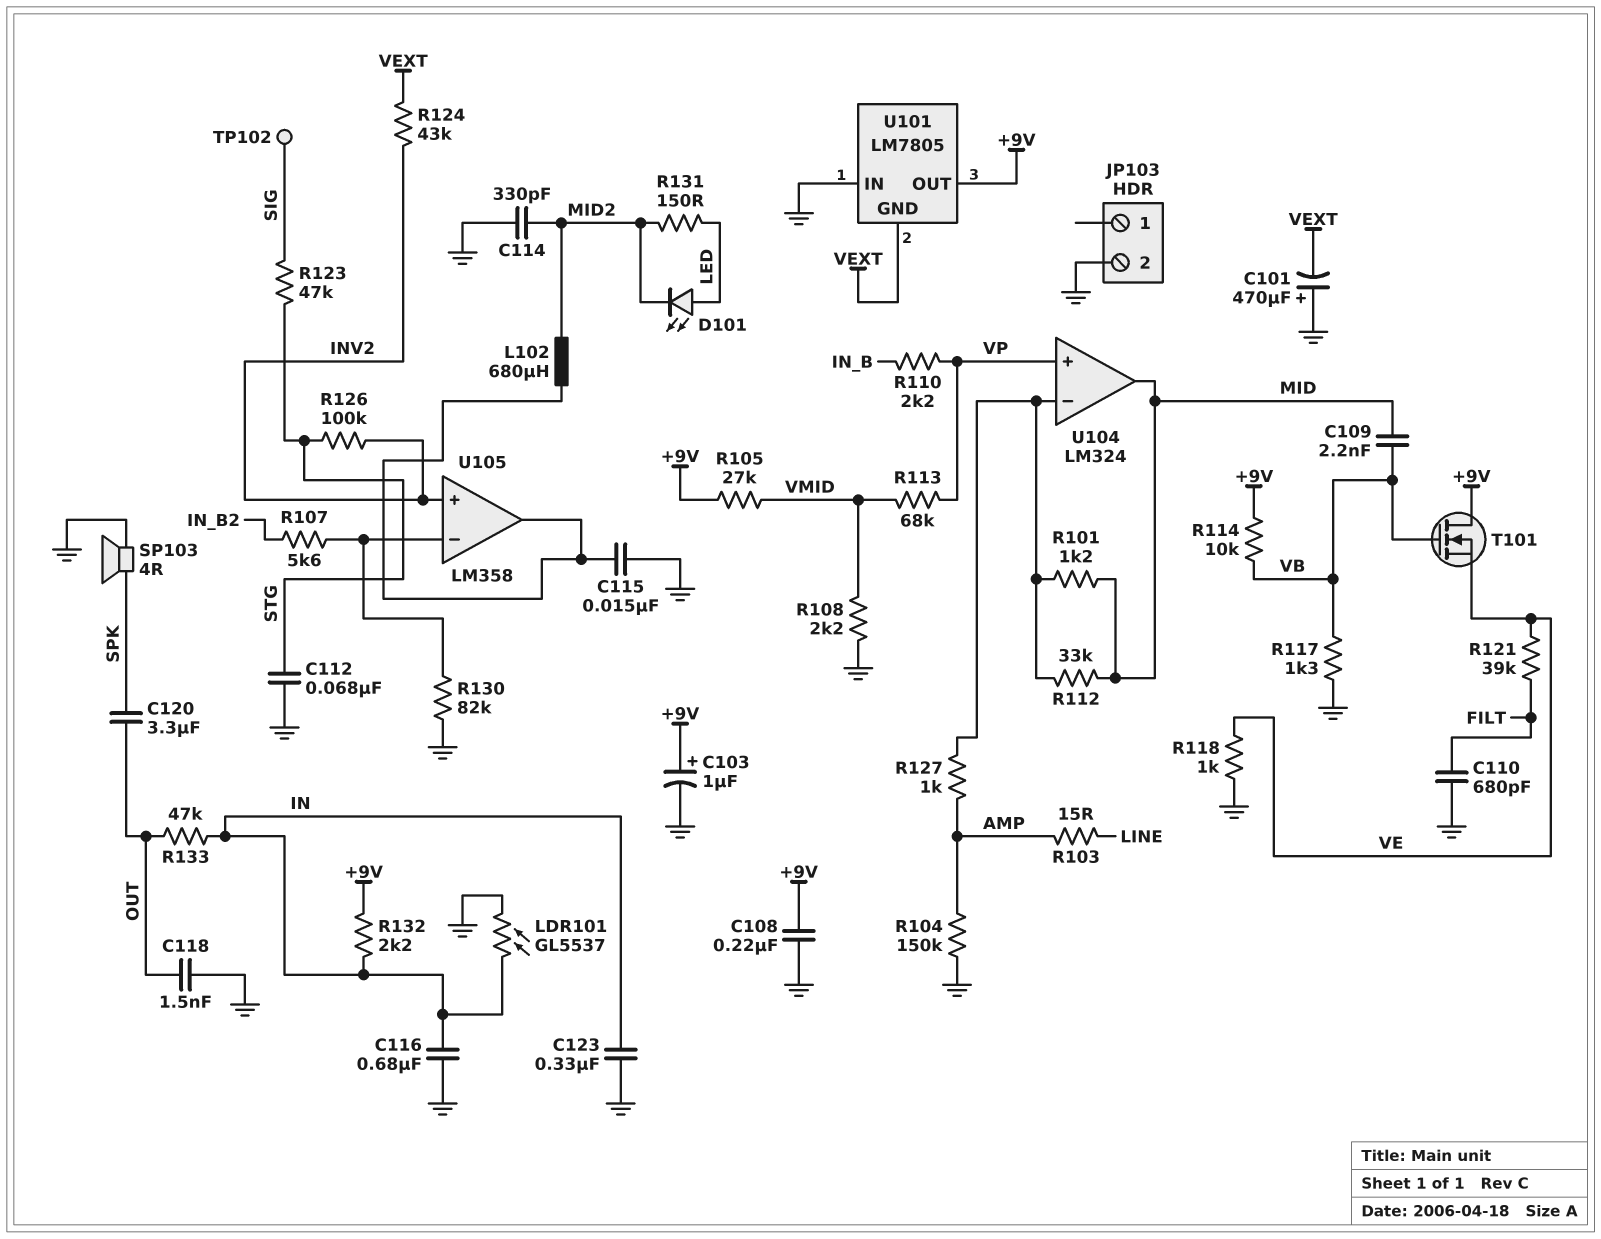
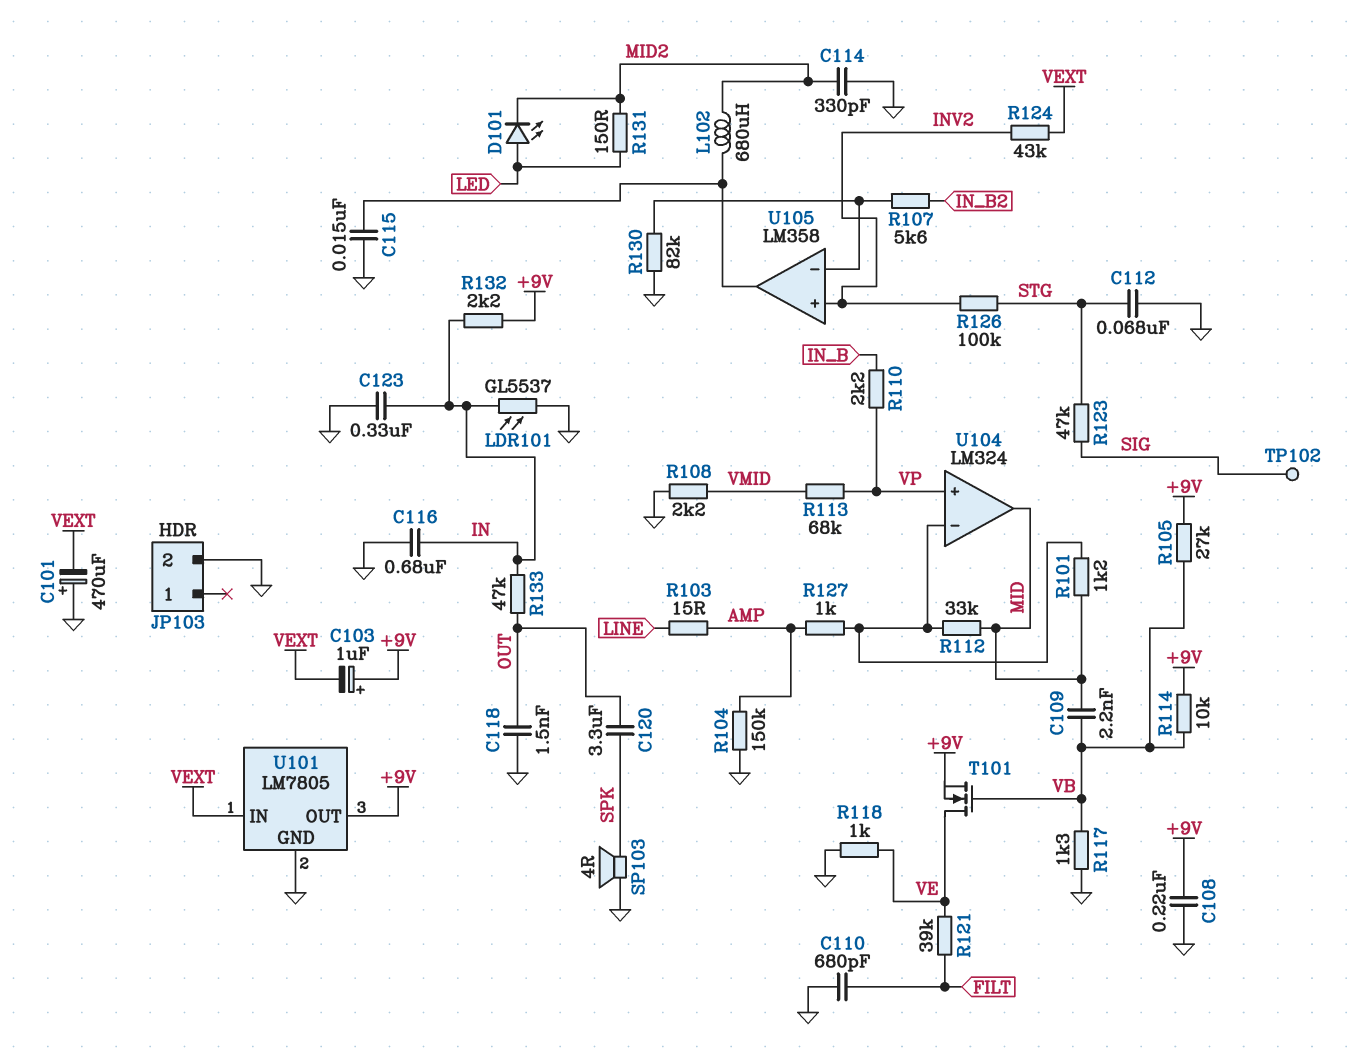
C103: 1uF (plus +9V, minus GND) -> 1uF (plus +9V, minus VEXT)
R105: 27k (+9V, VMID) -> 27k (+9V, VB)
T101: NMOS (G VB, D +9V, S VE) -> NMOS (G VB, D VE, S +9V)
U101 pin GND: VEXT -> GND
U101 pin IN: GND -> VEXT

